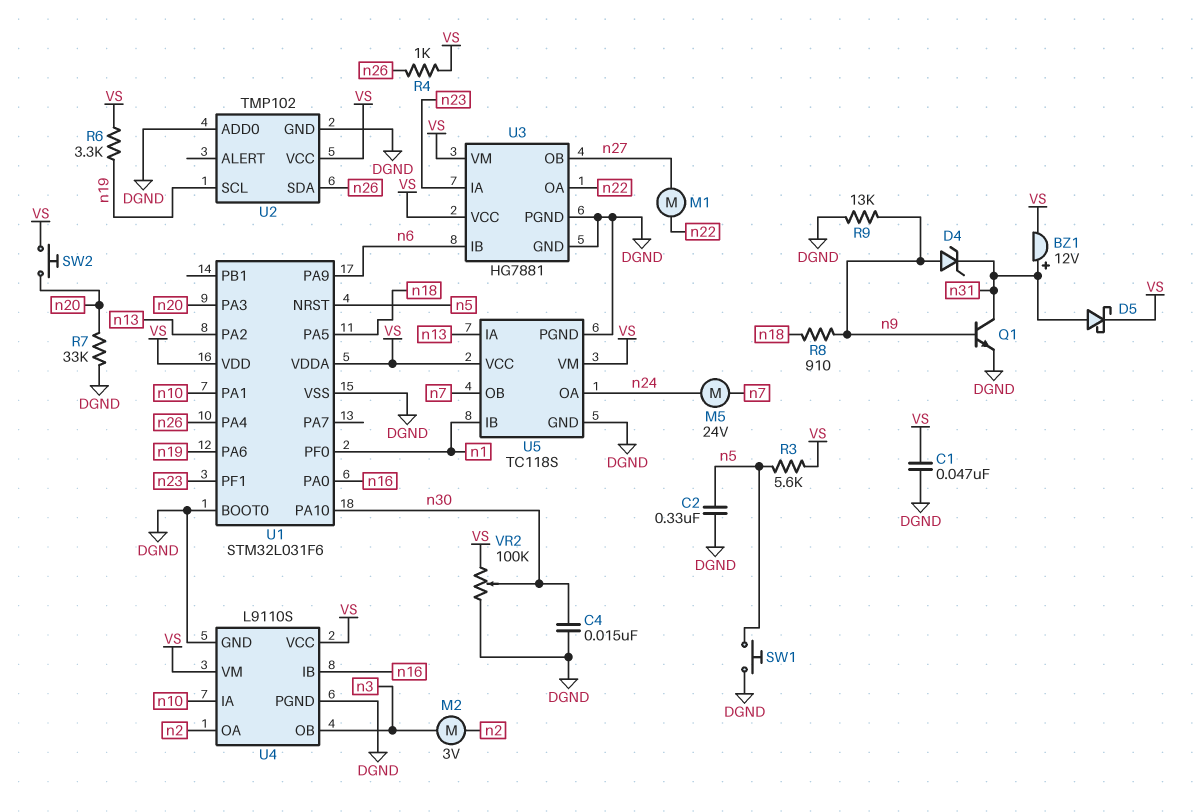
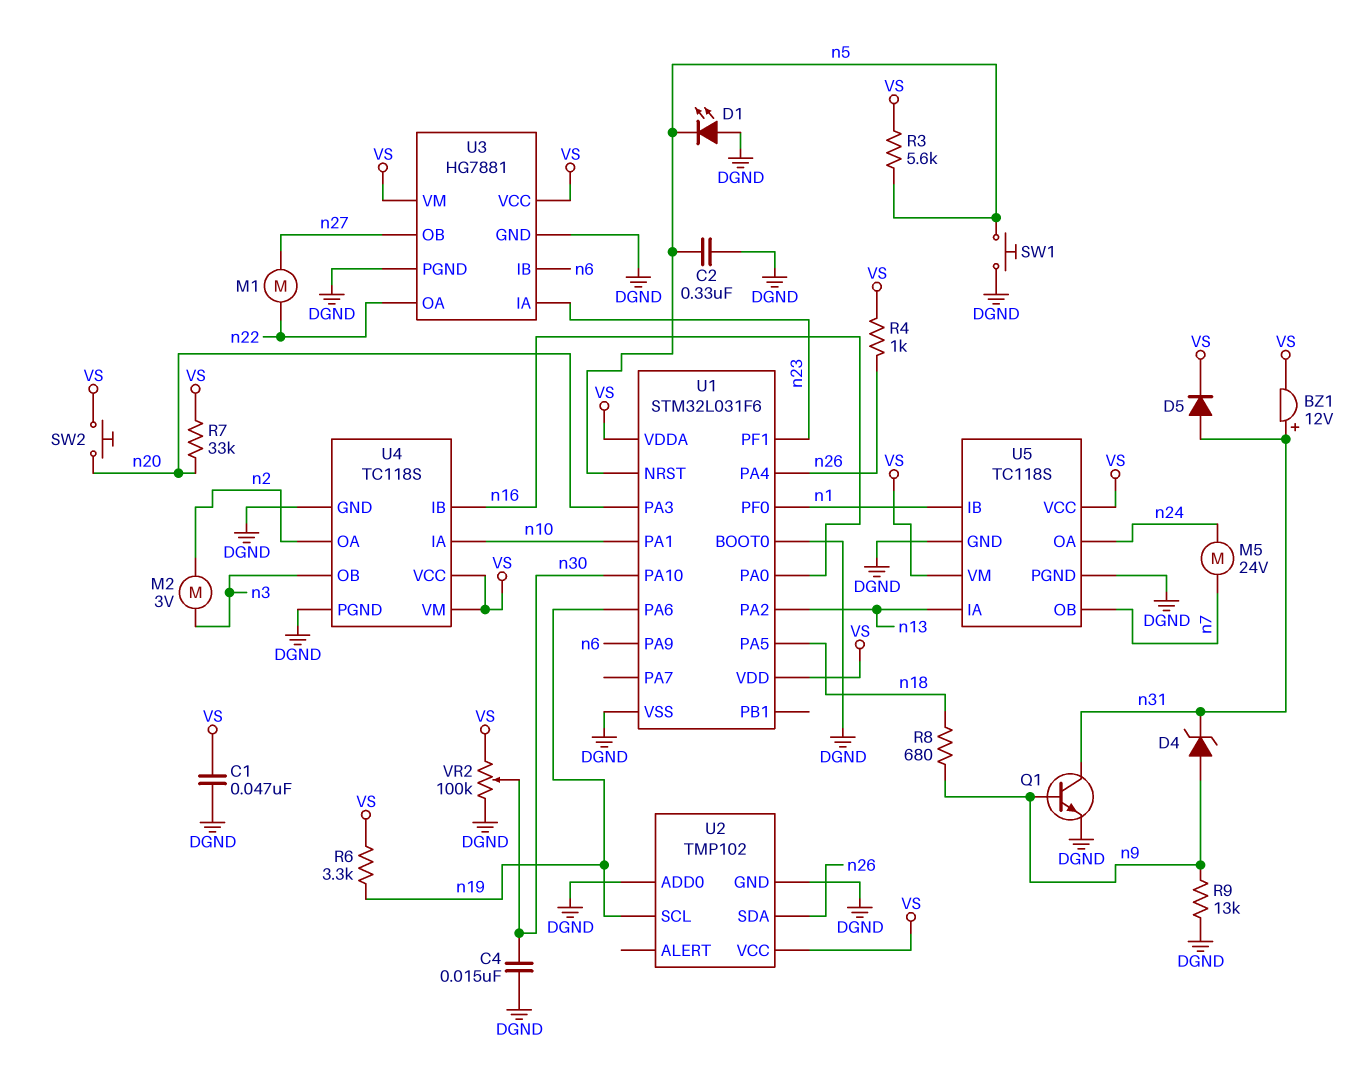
D1: none -> LED (A DGND, K n5)
D5: schottky (A n31, K VS) -> diode (A n31, K VS)
R7: 33k (DGND, n20) -> 33k (VS, n20)
R8: 910 (n9, n18) -> 680 (n9, n18)
U4: L9110S -> TC118S

